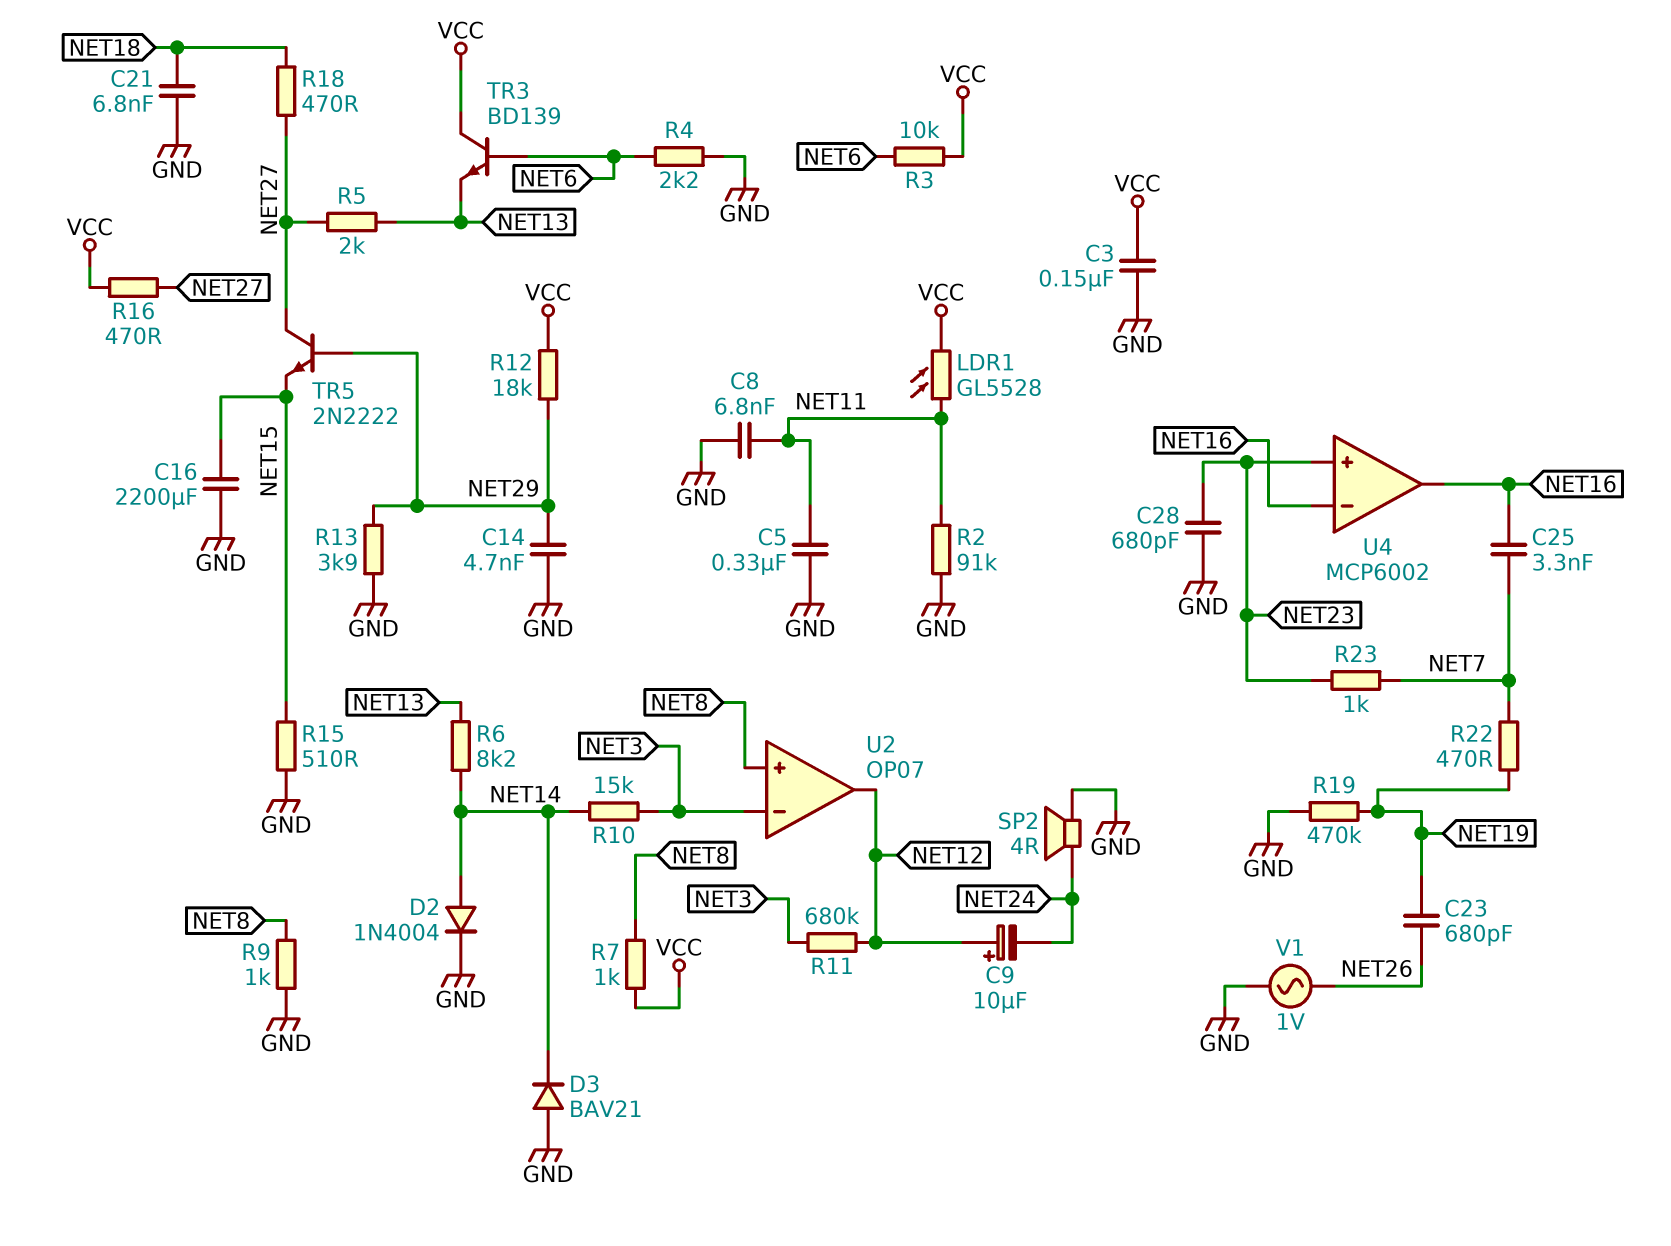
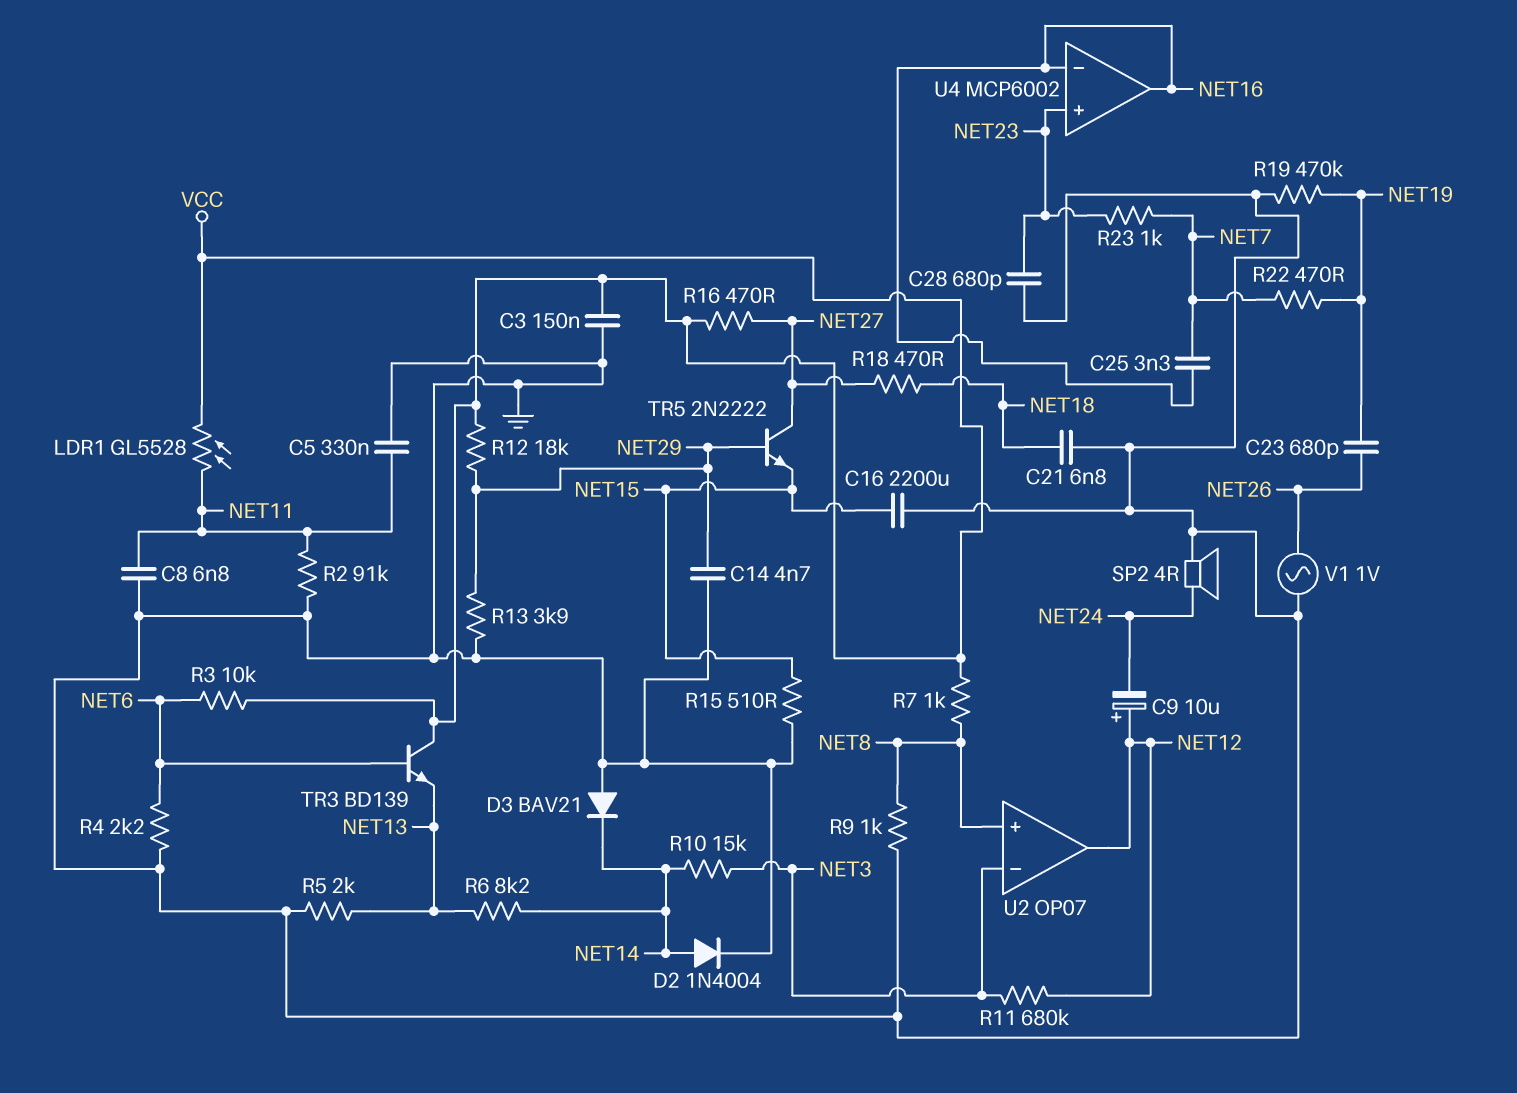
R5: 2k (NET13, NET27) -> 2k (GND, NET13)

